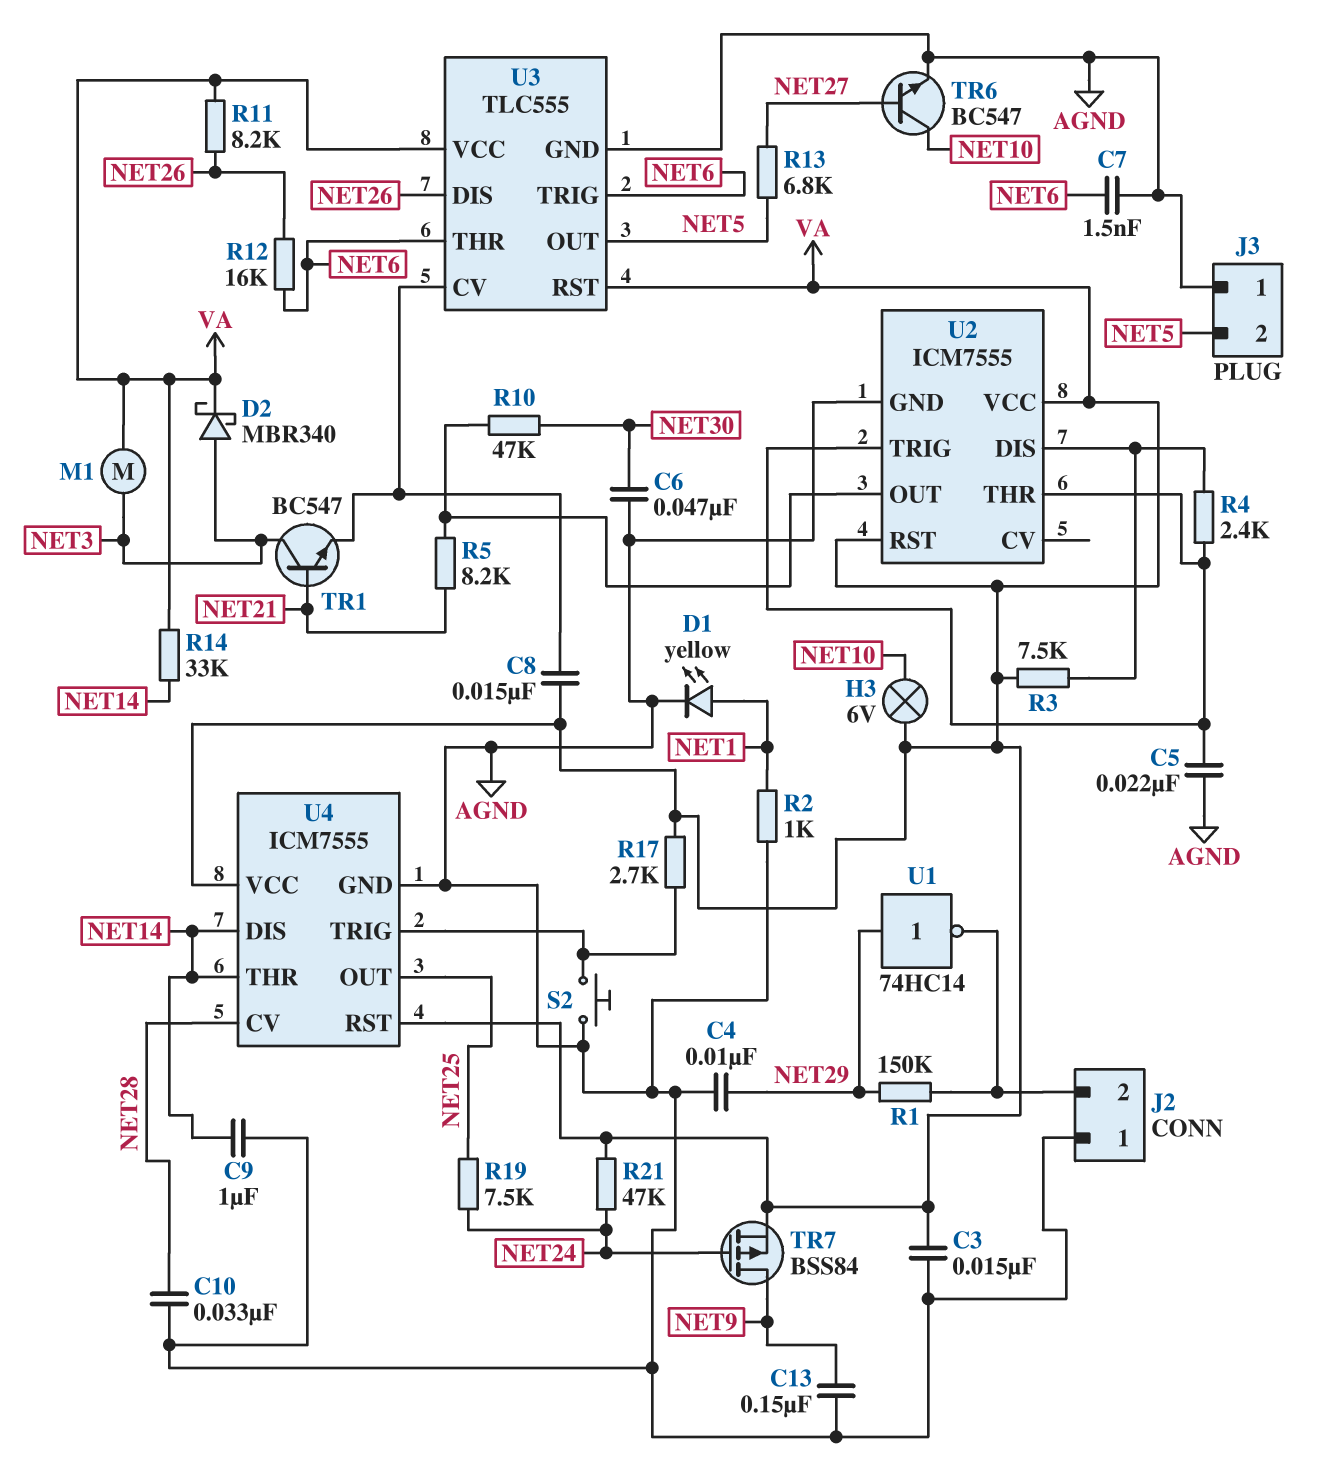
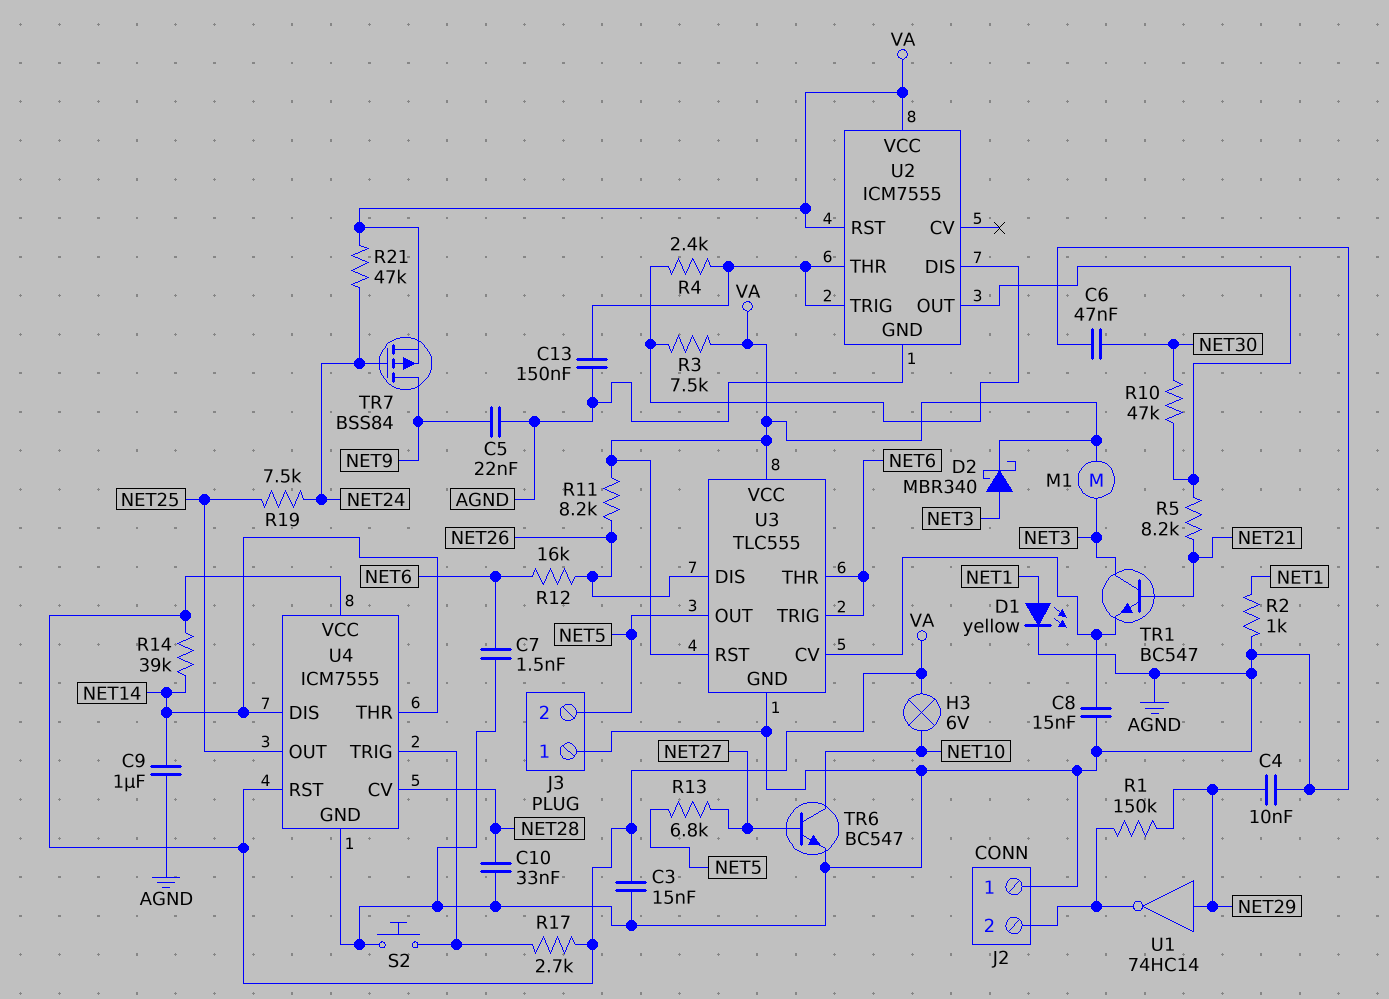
C5: 22nF (AGND, U2/THR) -> 22nF (AGND, NET9)
C8: 15nF (U3/CV, VA) -> 15nF (AGND, U3/CV)
C13: 150nF (AGND, NET9) -> 150nF (AGND, U2/THR)
R14: 33k (NET14, VA) -> 39k (NET14, VA)

